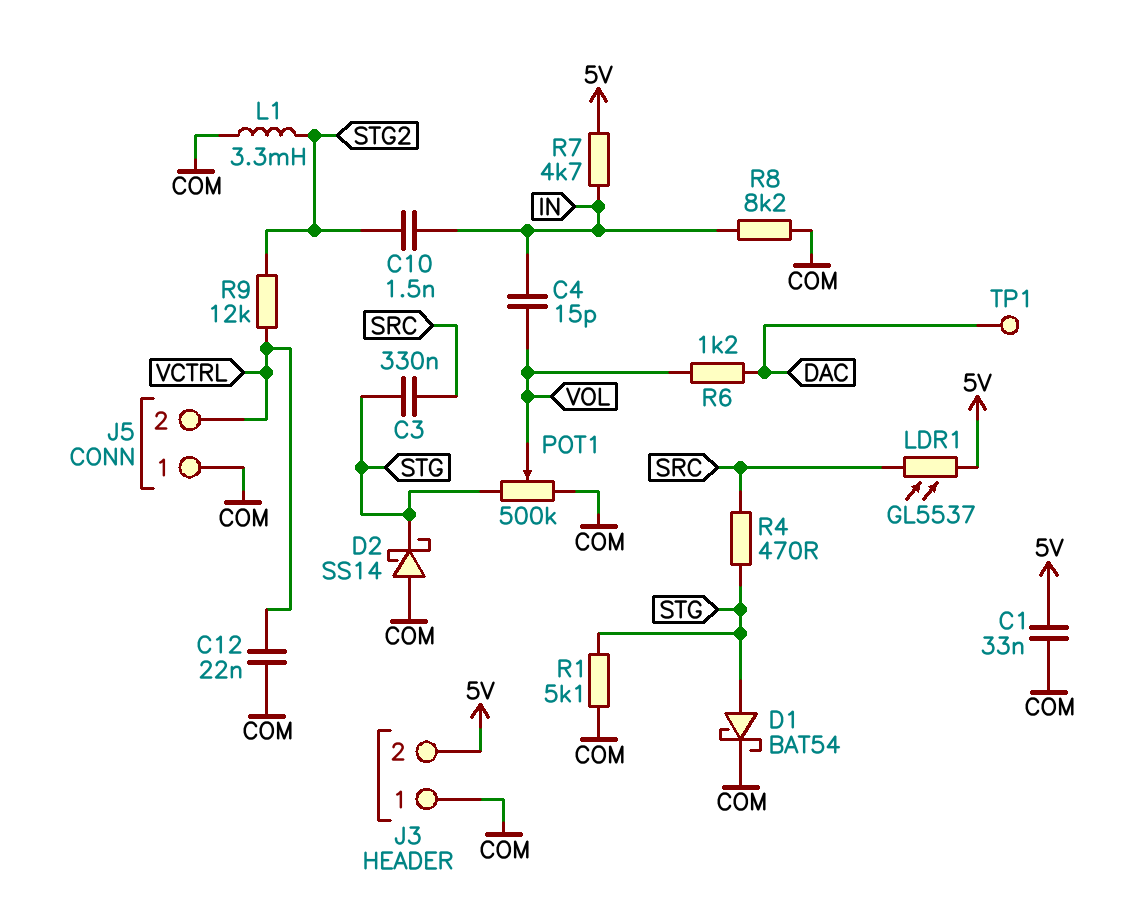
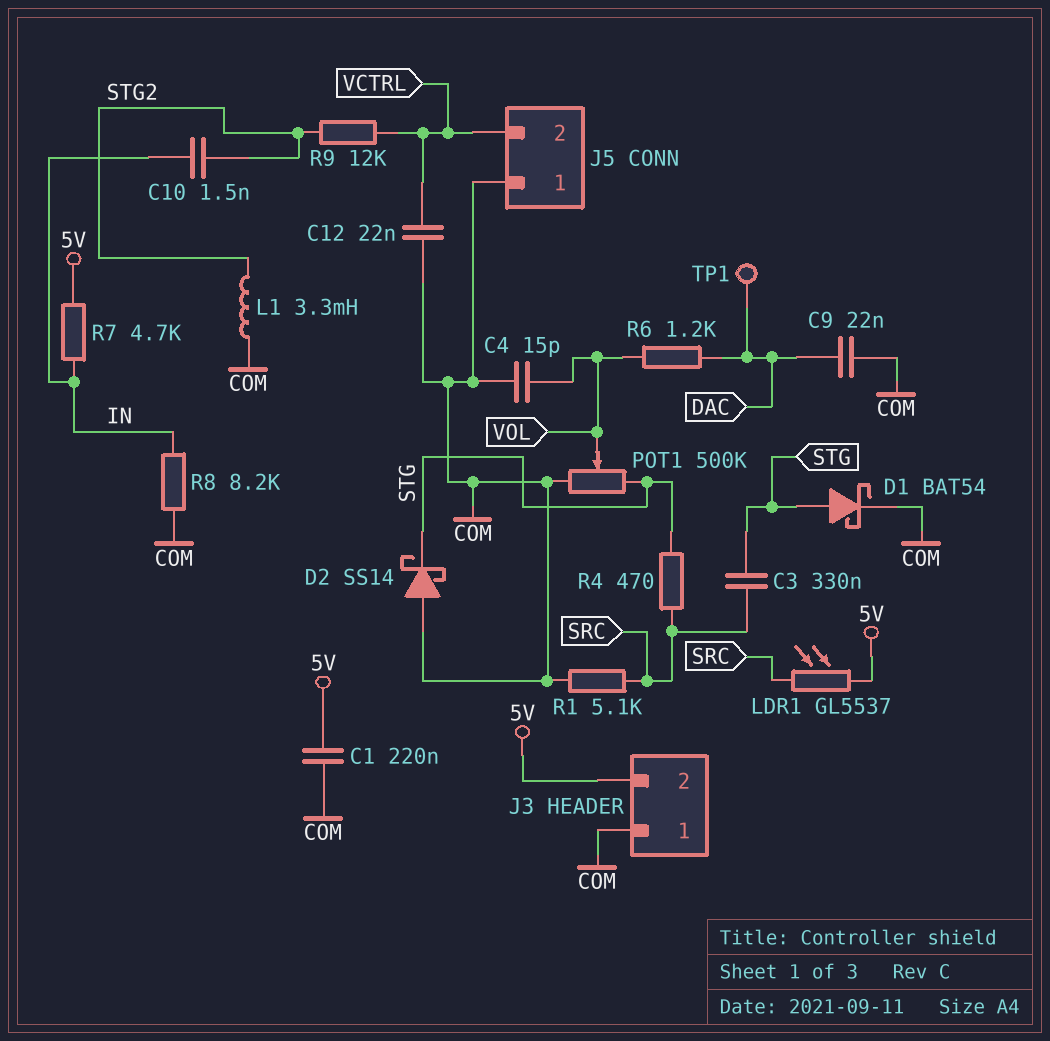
C1: 33nF (5V, COM) -> 220nF (5V, COM)
C4: 15pF (IN, VOL) -> 15pF (COM, VOL)
C9: none -> 22nF (COM, DAC)
R1: 5.1k (COM, STG) -> 5.1k (COM, SRC)

